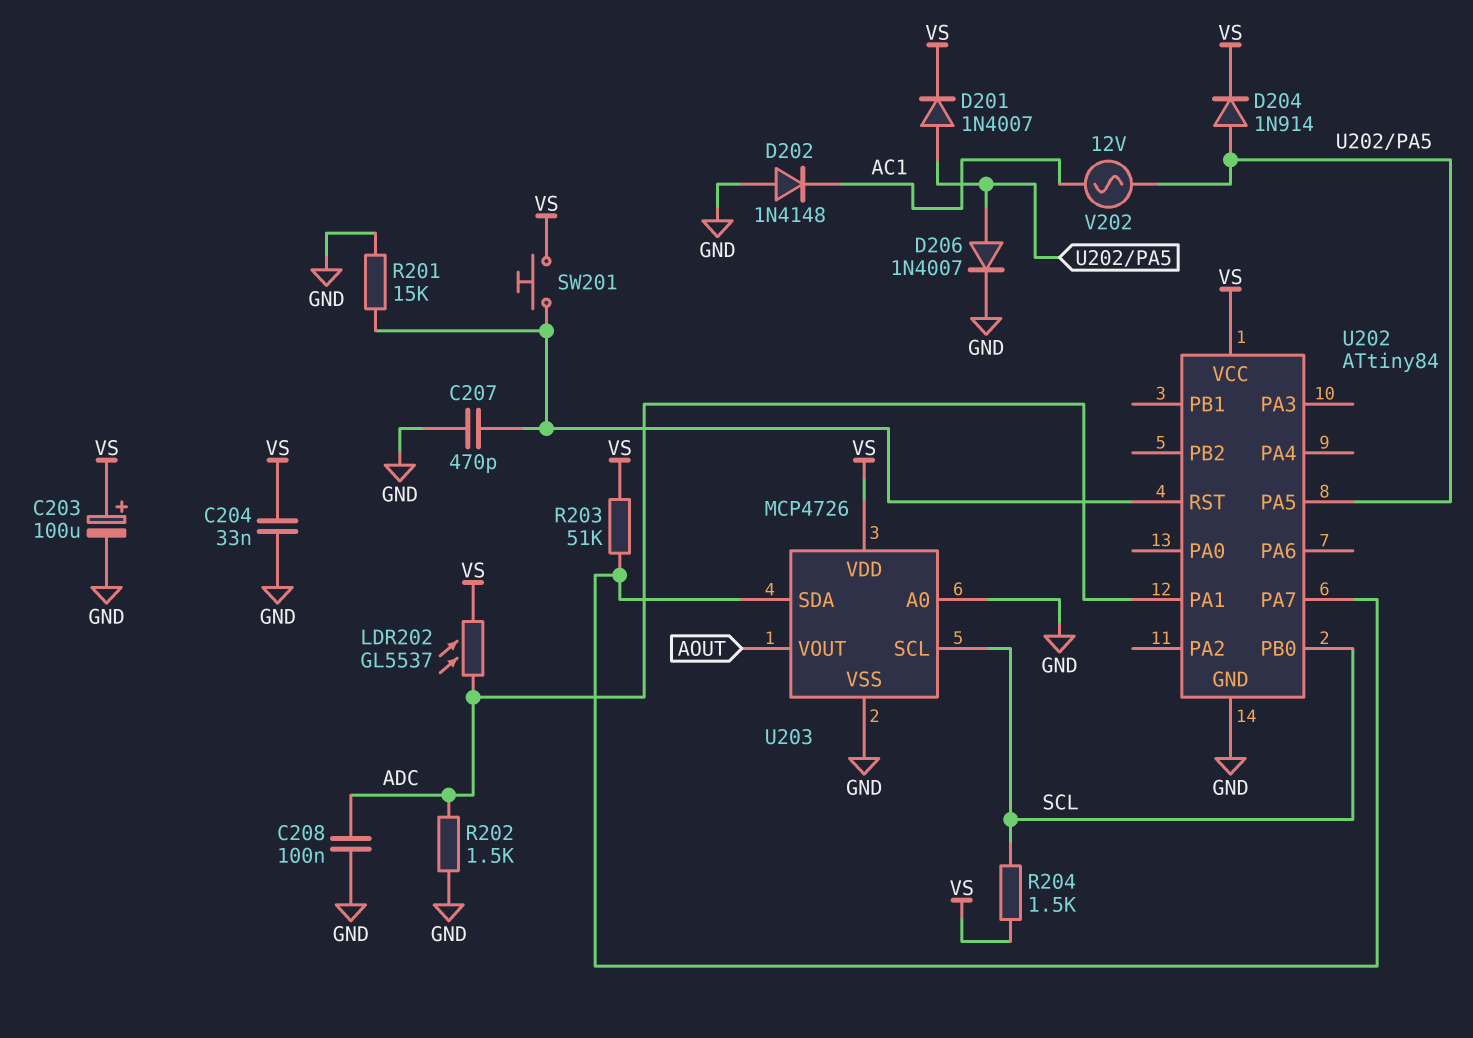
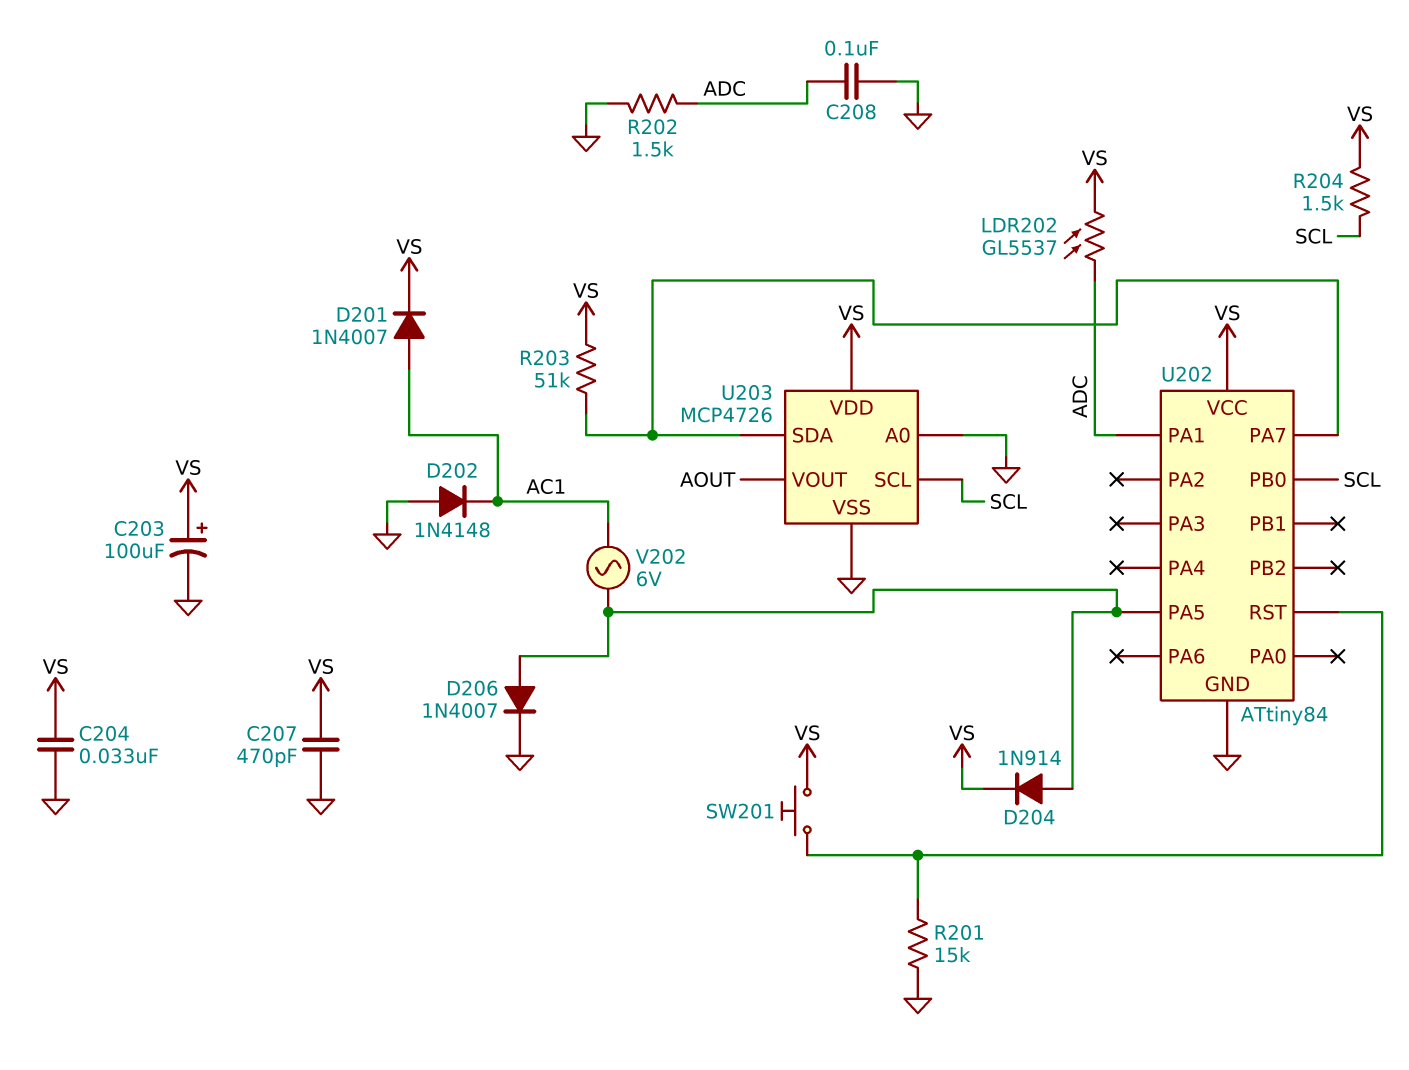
C207: 470pF (GND, U202/RST) -> 470pF (GND, VS)
D201: diode 1N4007 (A U202/PA5, K VS) -> diode 1N4007 (A AC1, K VS)
V202: AC 12V (AC1, U202/PA5) -> AC 6V (AC1, U202/PA5)

